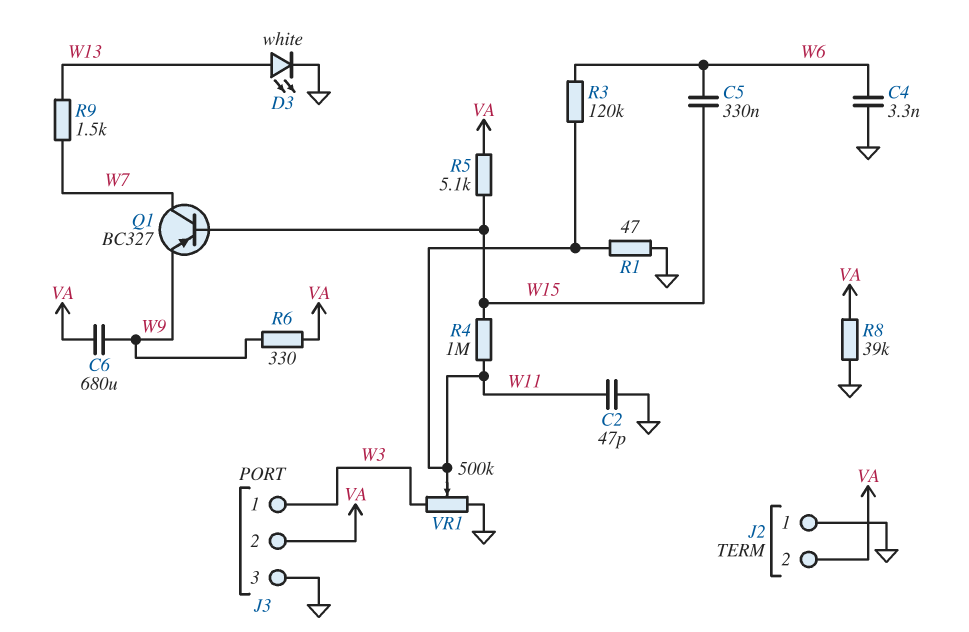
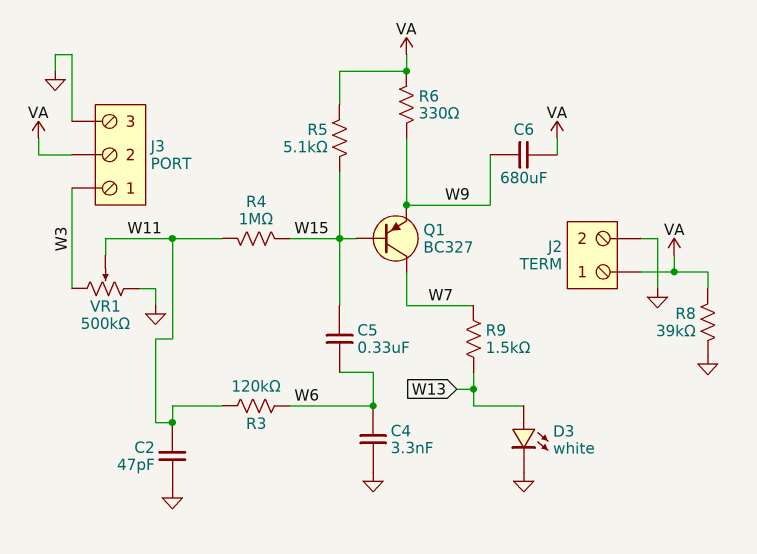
J2 pin 1: GND -> VA
J2 pin 2: VA -> GND
R1: 47 (GND, W11) -> none

